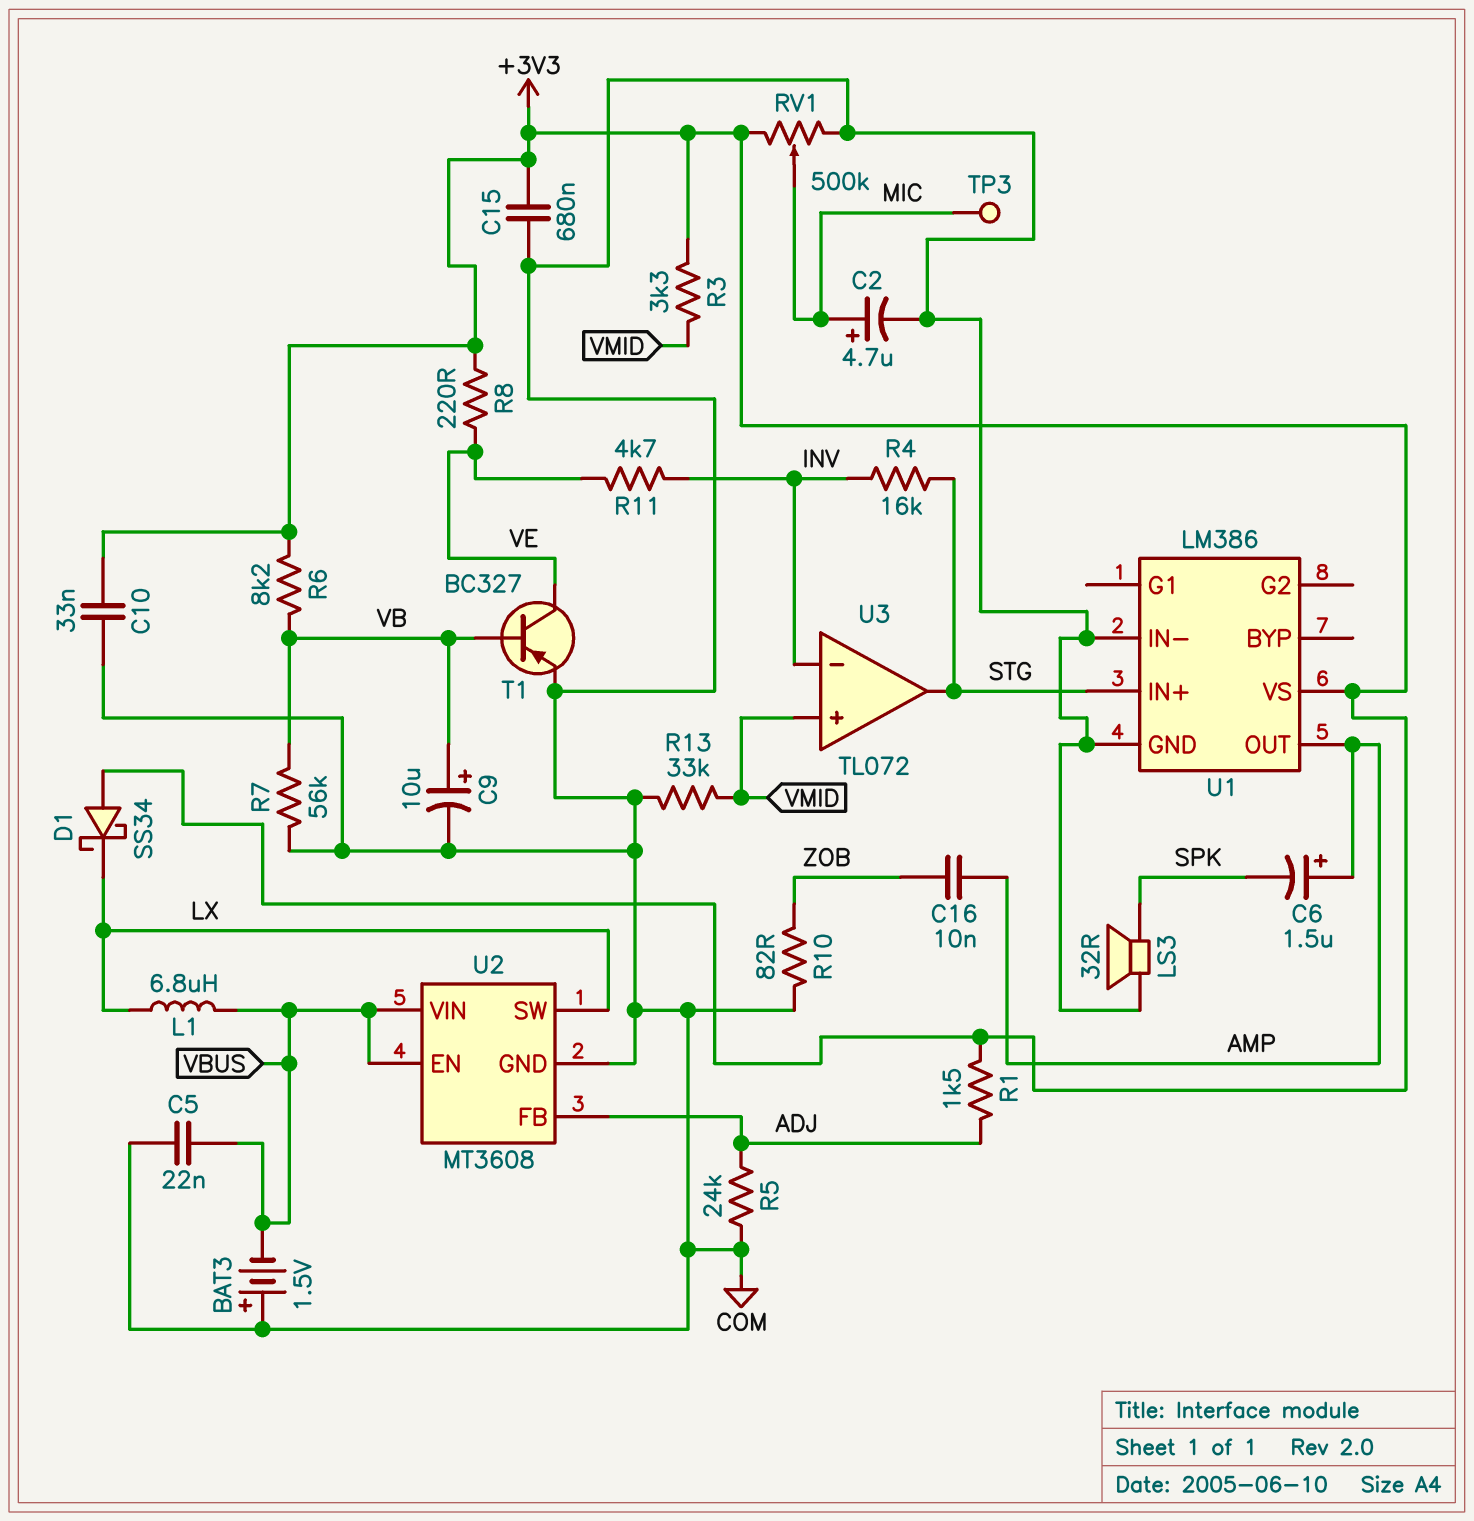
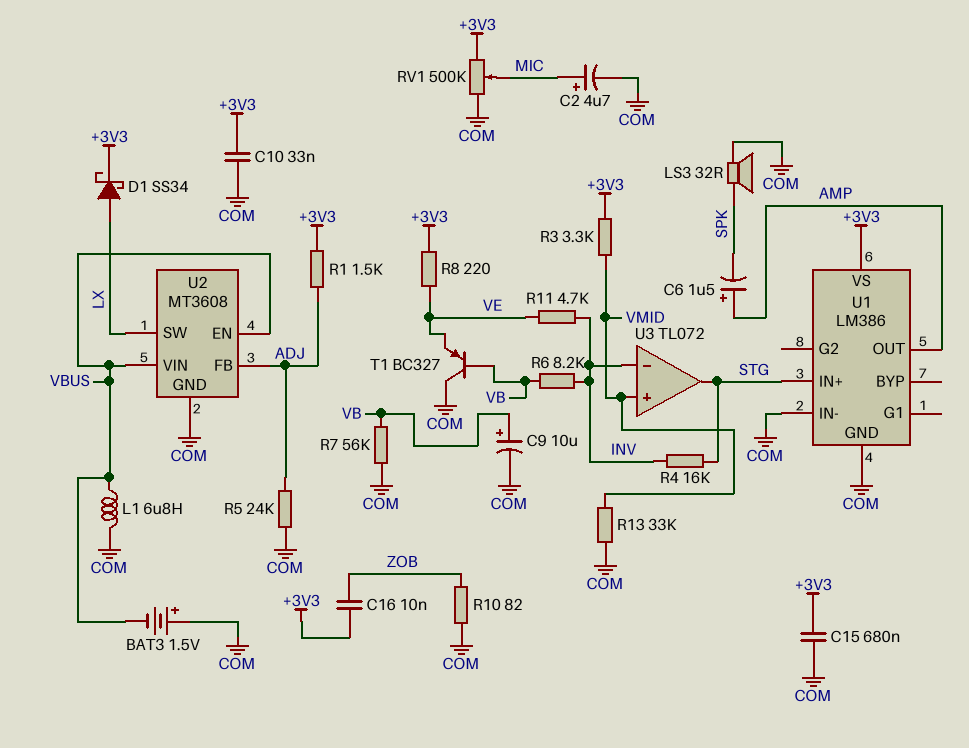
C5: 22nF (COM, VBUS) -> none
C16: 10nF (AMP, ZOB) -> 10nF (+3V3, ZOB)
D1: schottky SS34 (A +3V3, K LX) -> schottky SS34 (A LX, K +3V3)
L1: 6.8uH (LX, VBUS) -> 6.8uH (COM, VBUS)
R6: 8.2k (+3V3, VB) -> 8.2k (INV, VB)
T1: PNP BC327 (B VB, C VE, E COM) -> PNP BC327 (B VB, C COM, E VE)
TP3: test point (MIC) -> none

